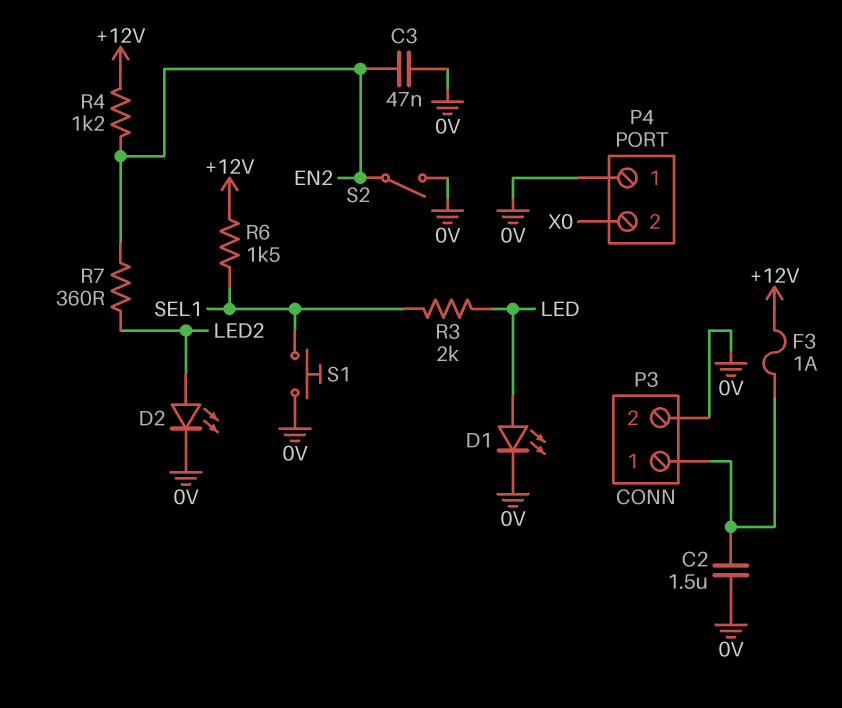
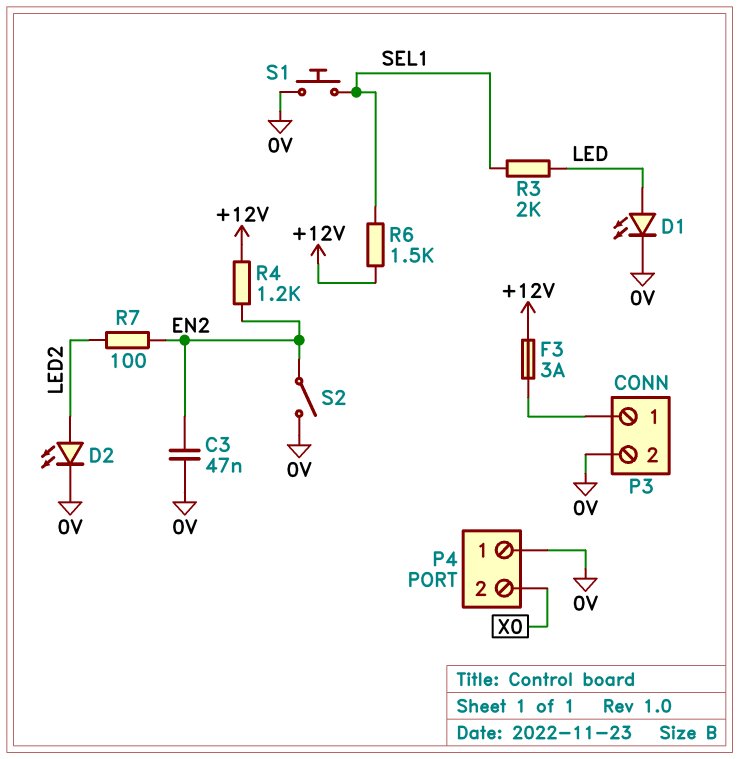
C2: 1.5uF (0V, P3/1) -> none
F3: 1A (+12V, P3/1) -> 3A (+12V, P3/1)
R7: 360 (EN2, LED2) -> 100 (EN2, LED2)

